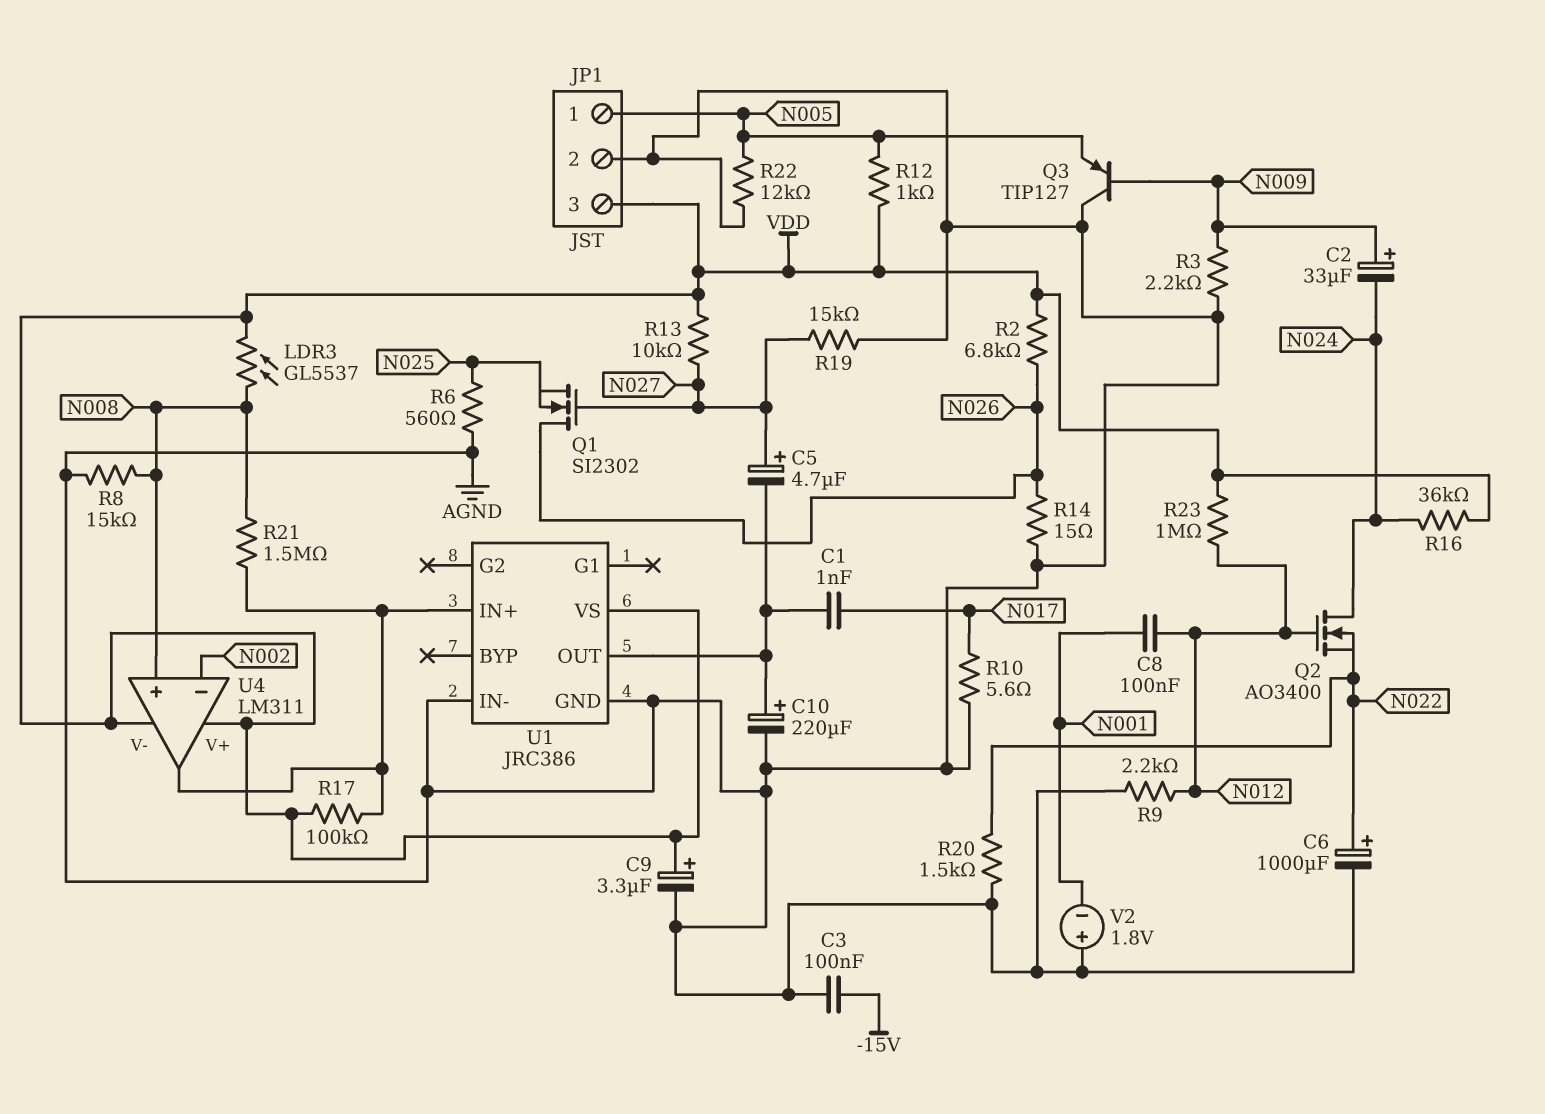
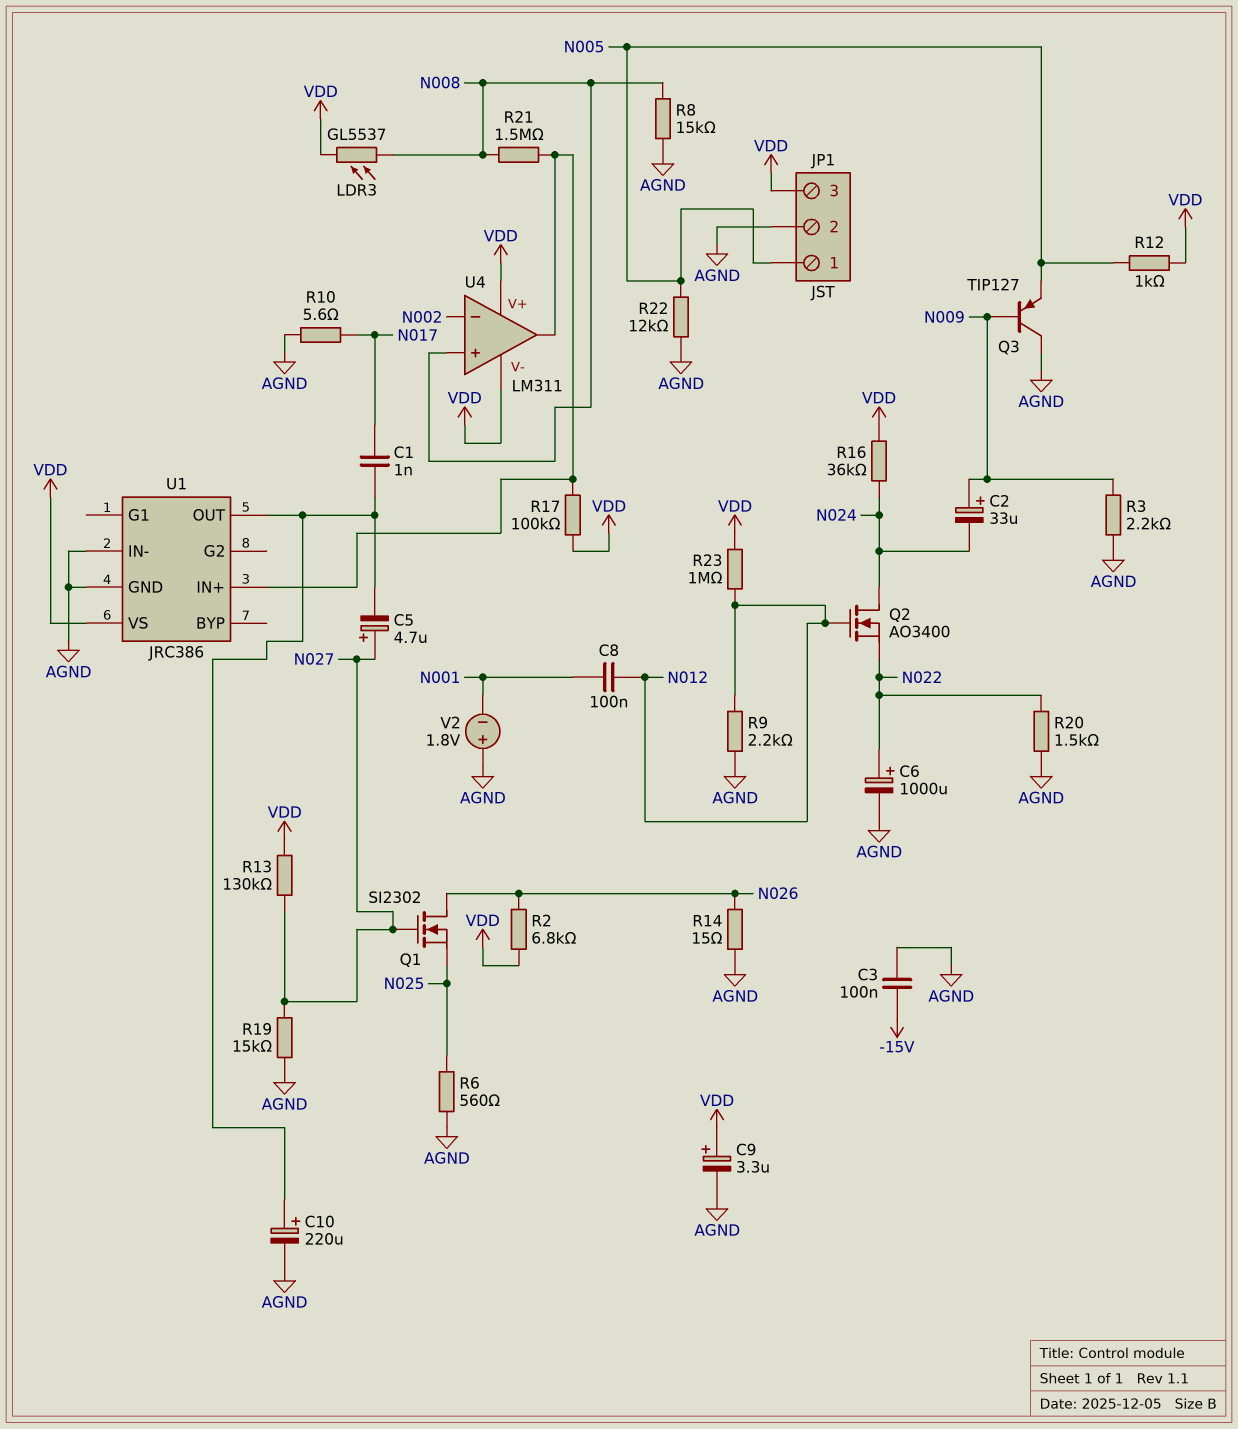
R13: 10k (N027, VDD) -> 130k (N027, VDD)

